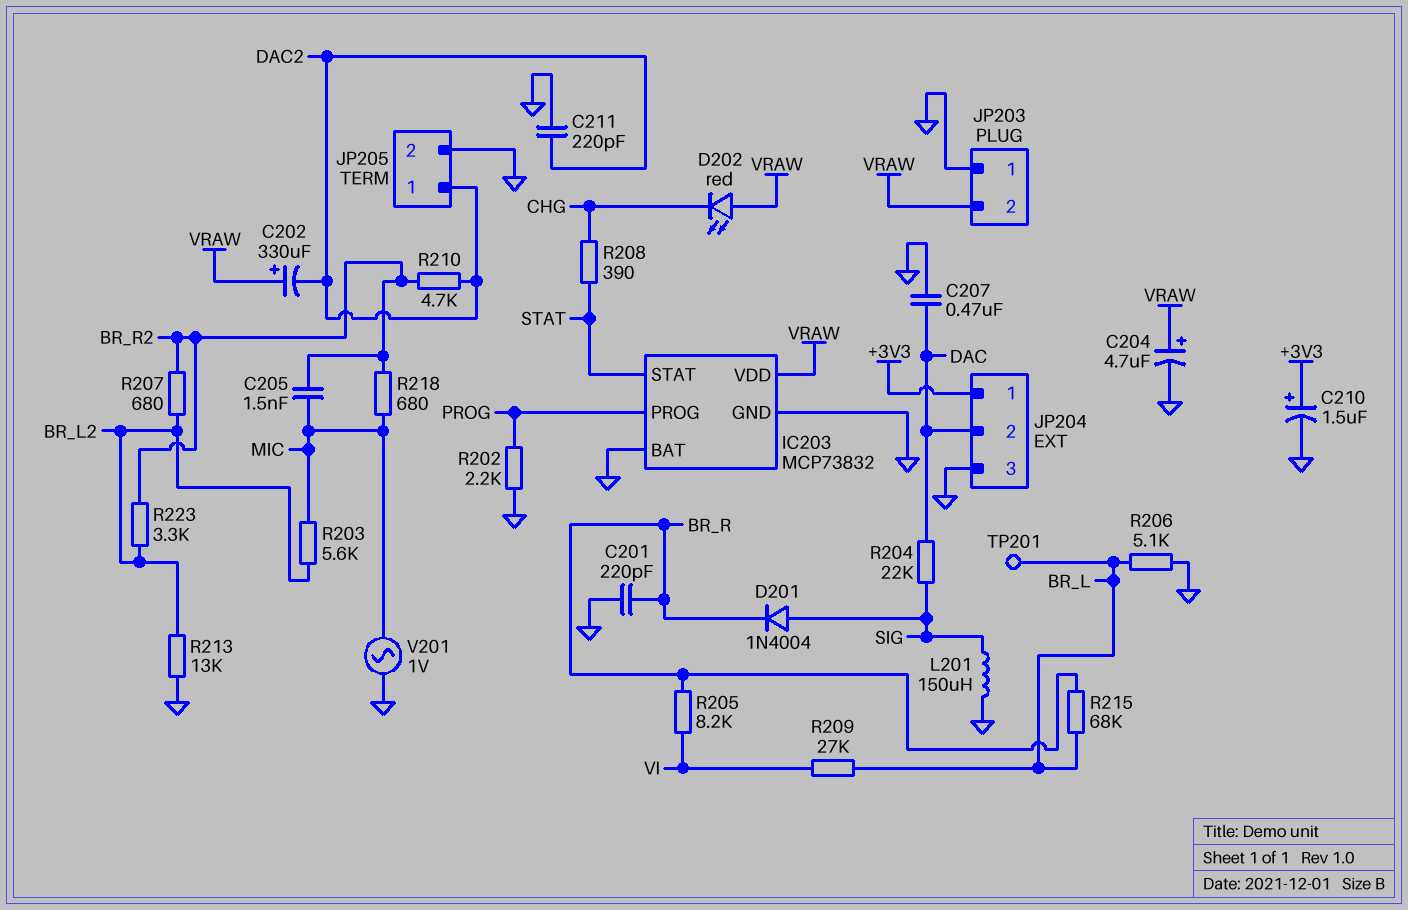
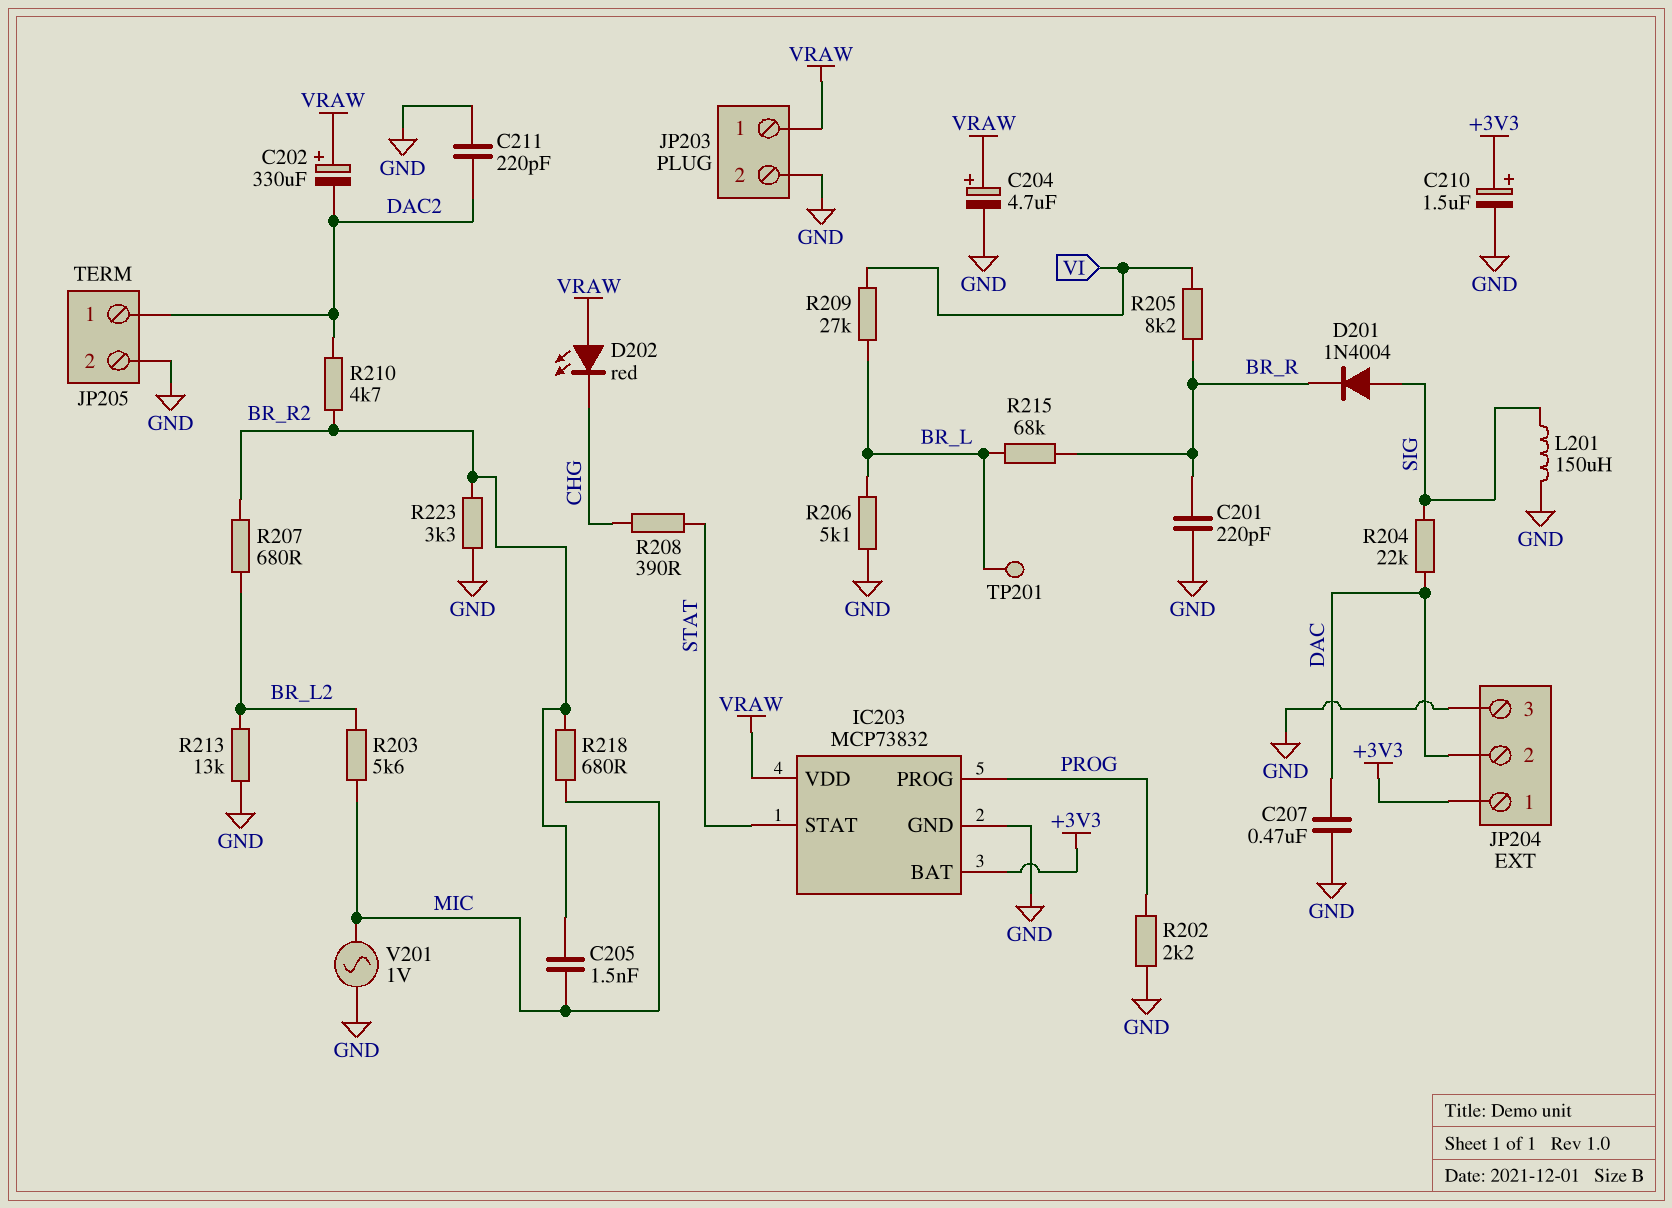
IC203 pin BAT: GND -> +3V3
JP203 pin 1: GND -> VRAW
JP203 pin 2: VRAW -> GND
R223: 3.3k (BR_L2, BR_R2) -> 3.3k (BR_R2, GND)

